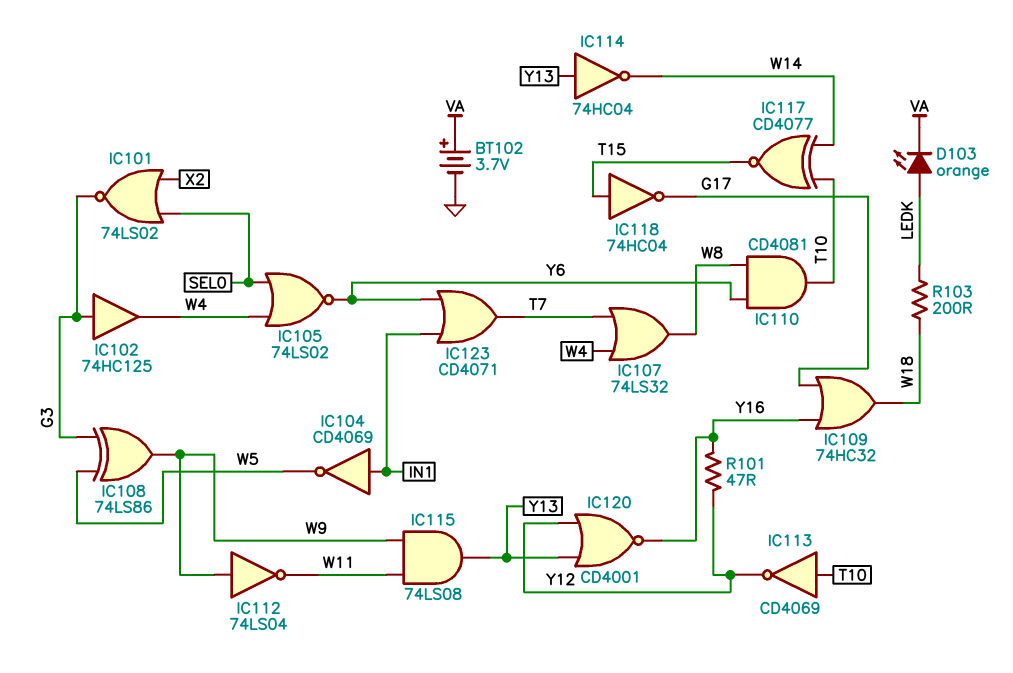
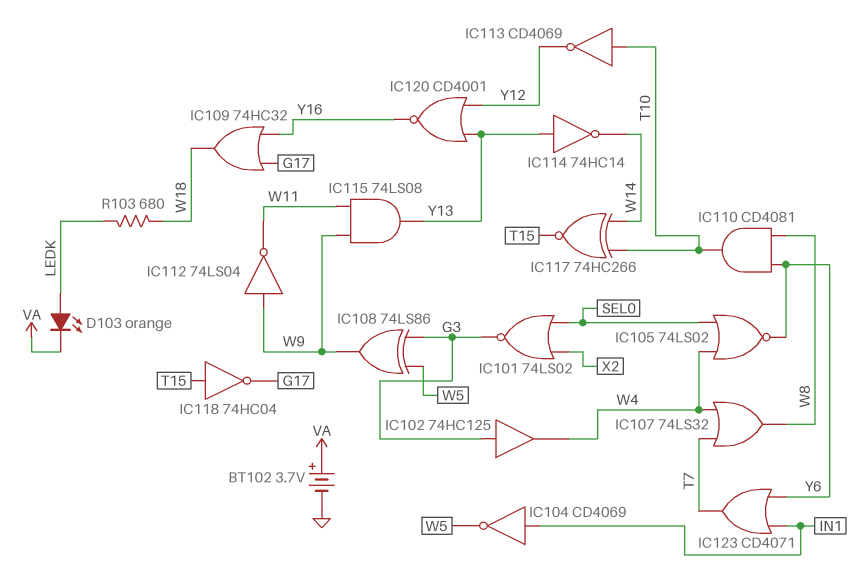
IC114: NOT 74HC04 (in Y13, out W14) -> NOT 74HC14 (in Y13, out W14)
IC117: XNOR CD4077 (in T10, in W14, out T15) -> XNOR 74HC266 (in T10, in W14, out T15)
R101: 47 (Y12, Y16) -> none
R103: 200 (LEDK, W18) -> 680 (LEDK, W18)

